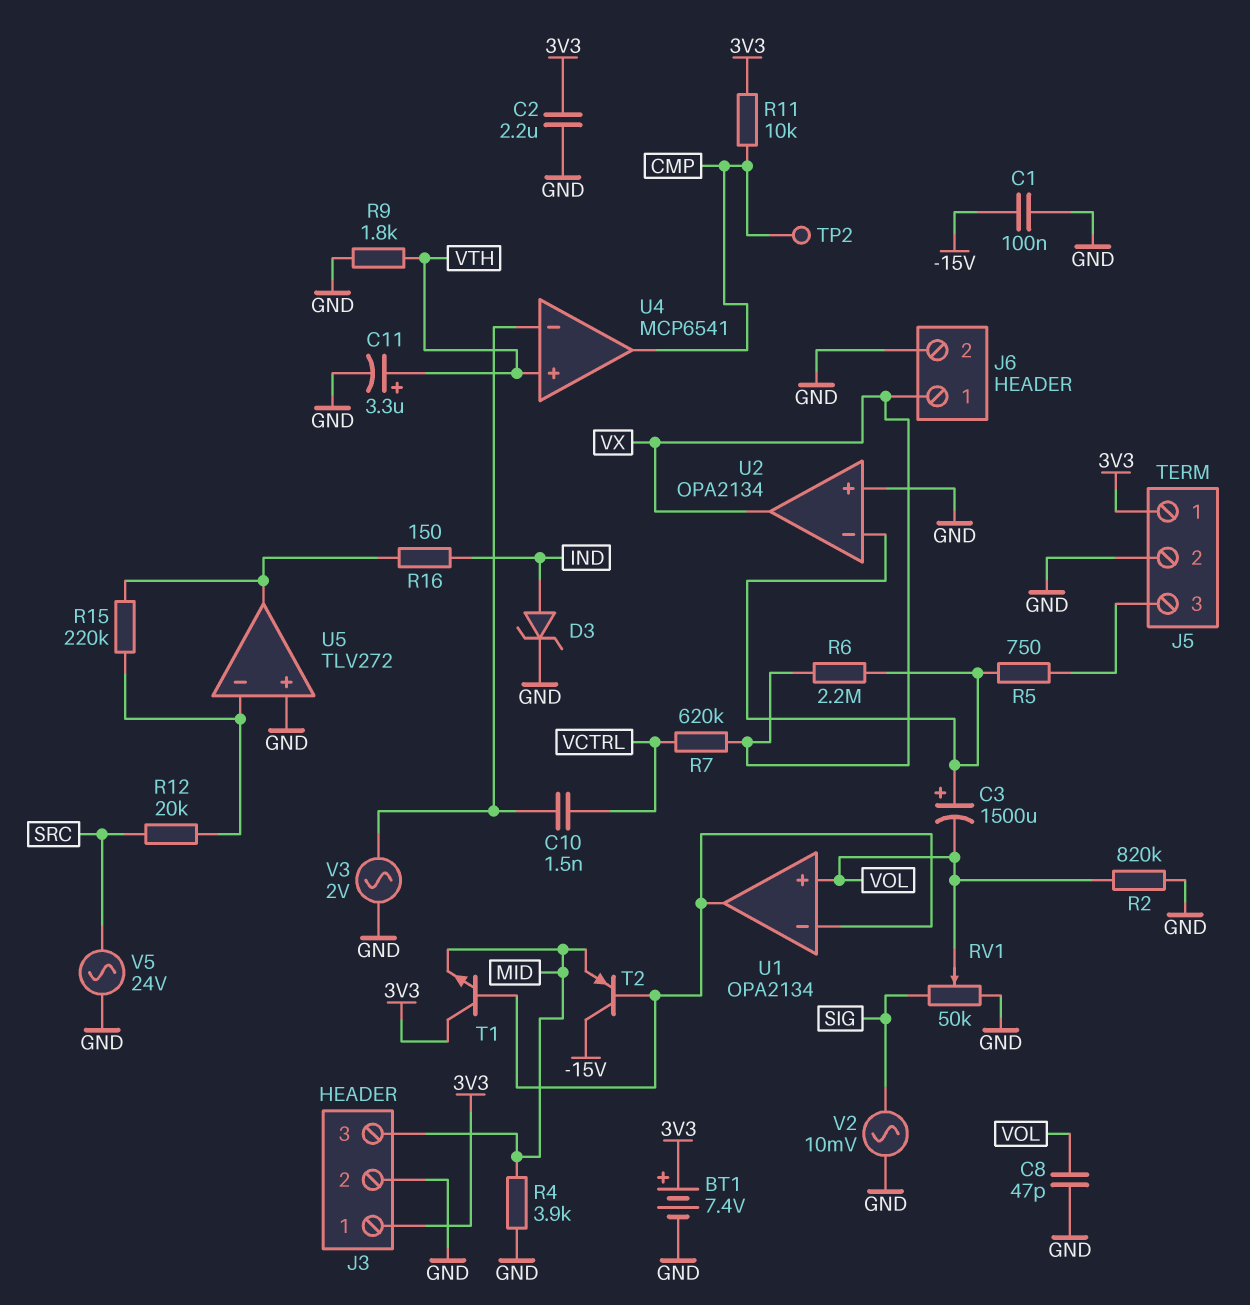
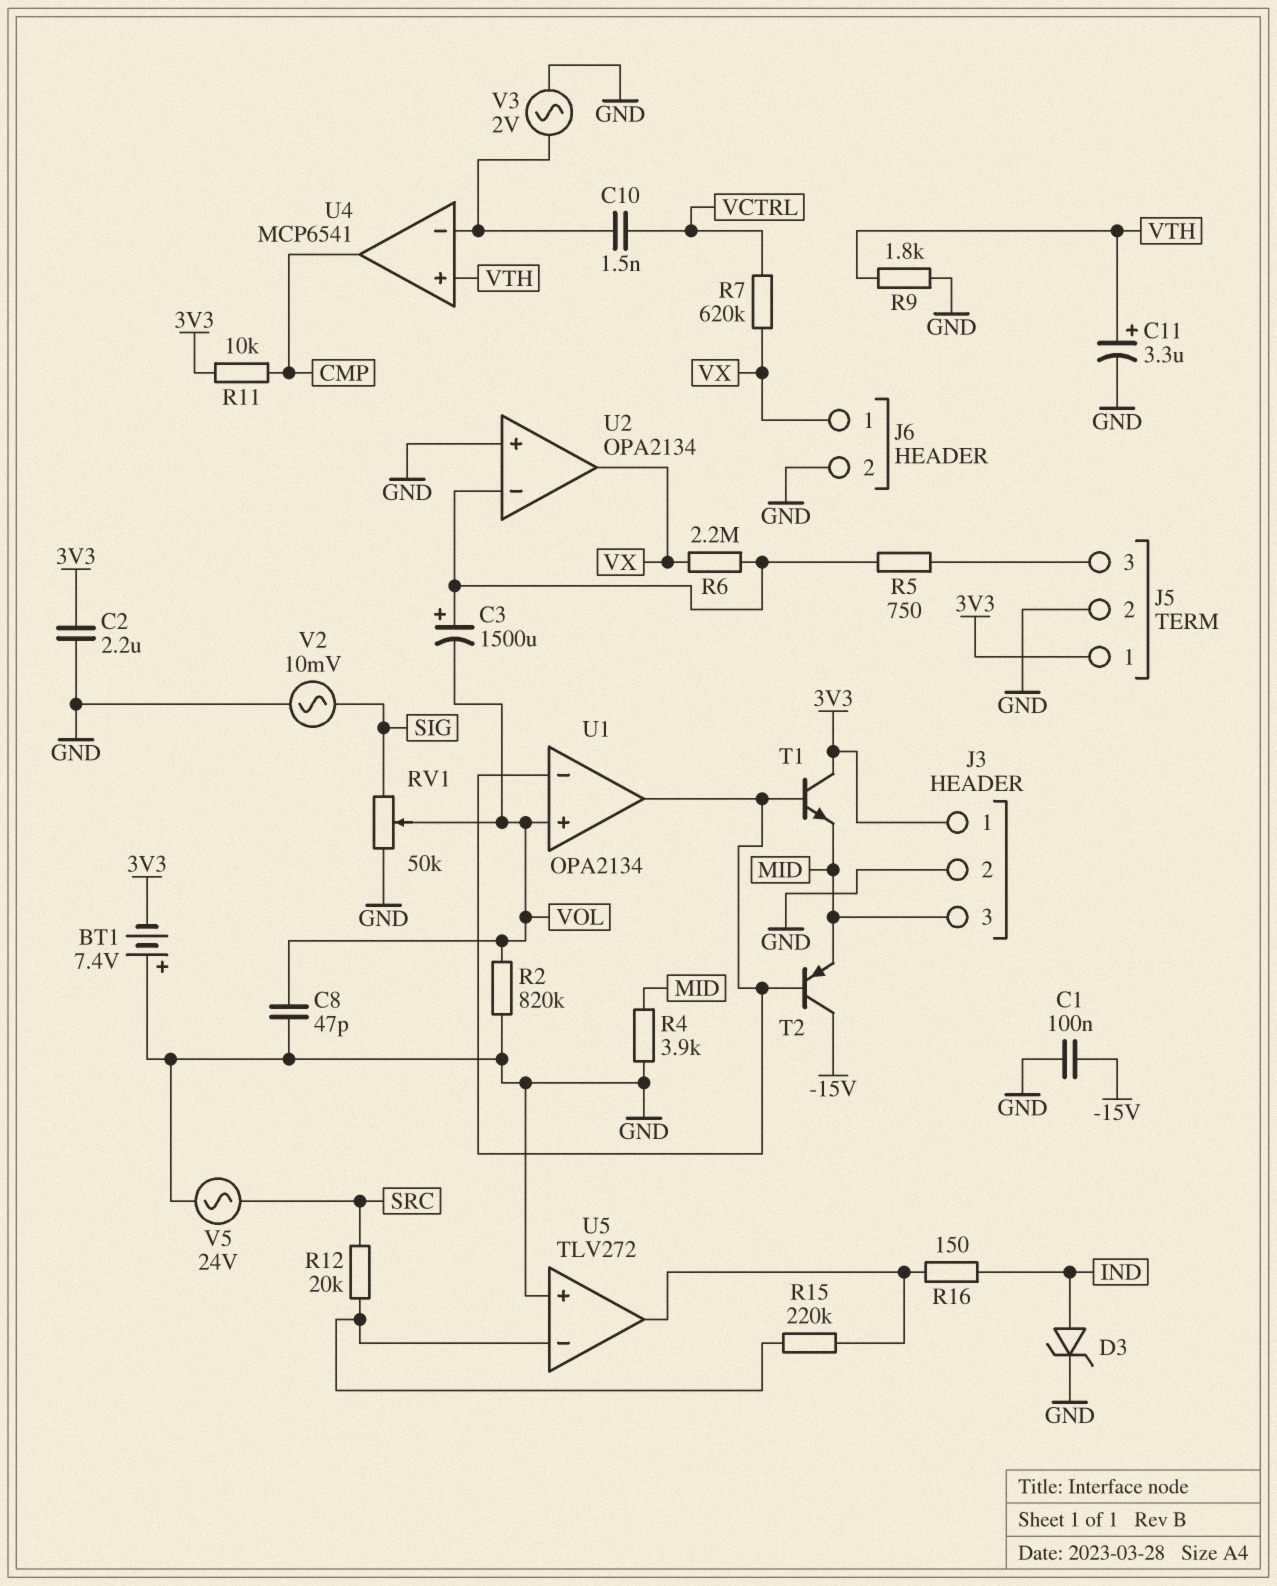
BT1: 7.4V (plus 3V3, minus GND) -> 7.4V (plus GND, minus 3V3)
TP2: test point (CMP) -> none

